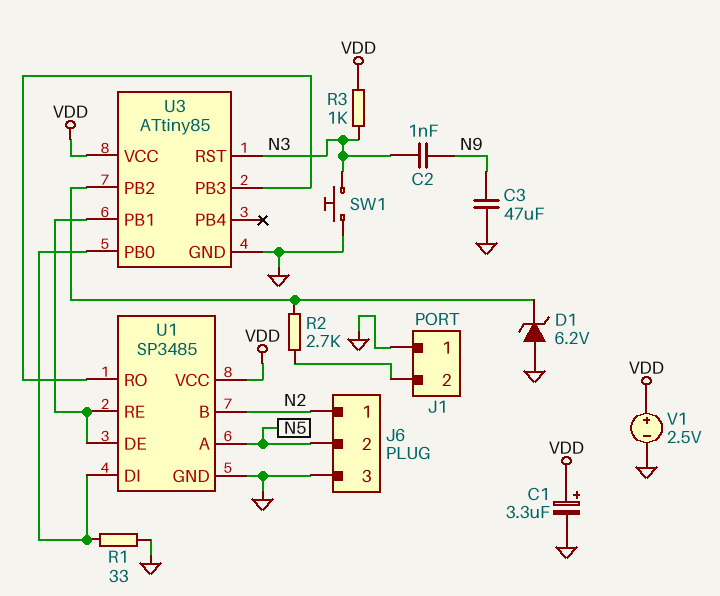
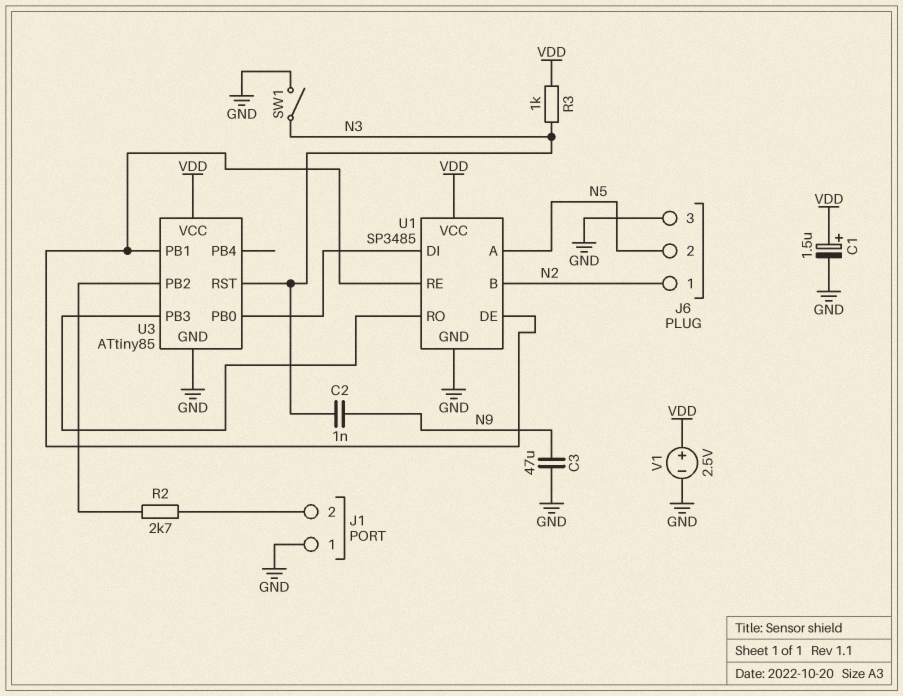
C1: 3.3uF (plus VDD, minus GND) -> 1.5uF (plus VDD, minus GND)
D1: zener 6.2V (A GND, K U3/PB2) -> none
R1: 33 (GND, U1/DI) -> none
SW1: button (GND, N3) -> switch (GND, N3)

